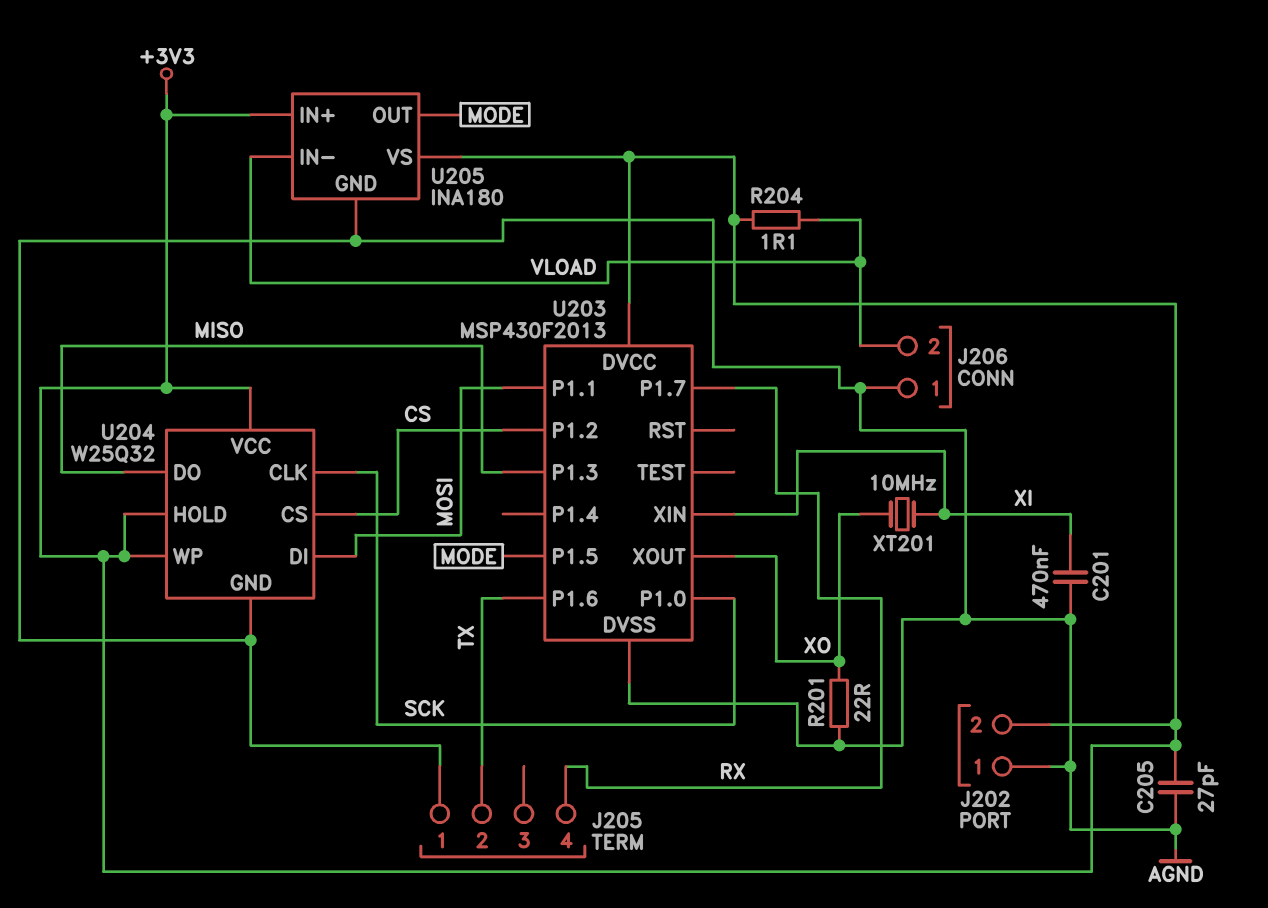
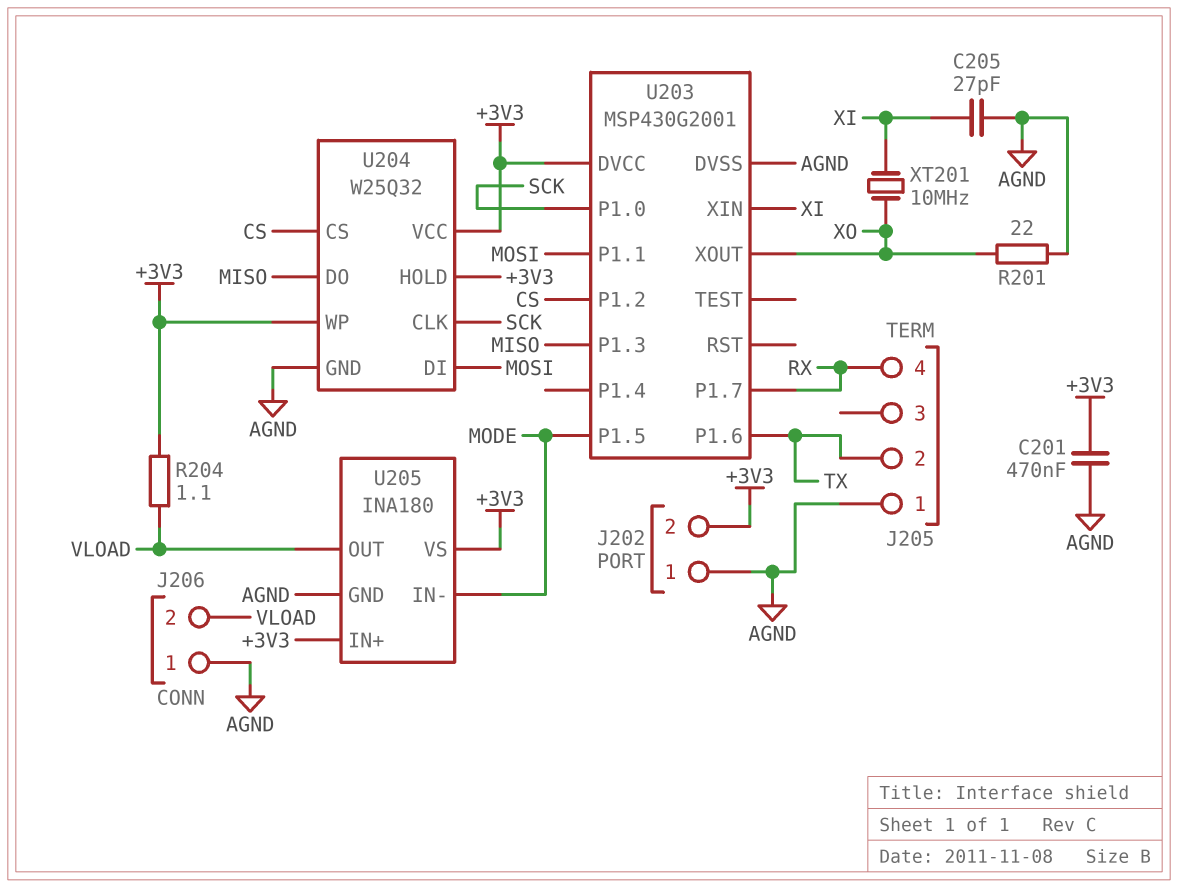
C201: 470nF (AGND, XI) -> 470nF (+3V3, AGND)
C205: 27pF (+3V3, AGND) -> 27pF (AGND, XI)
U203: MSP430F2013 -> MSP430G2001
U205 pin IN-: VLOAD -> MODE
U205 pin OUT: MODE -> VLOAD

